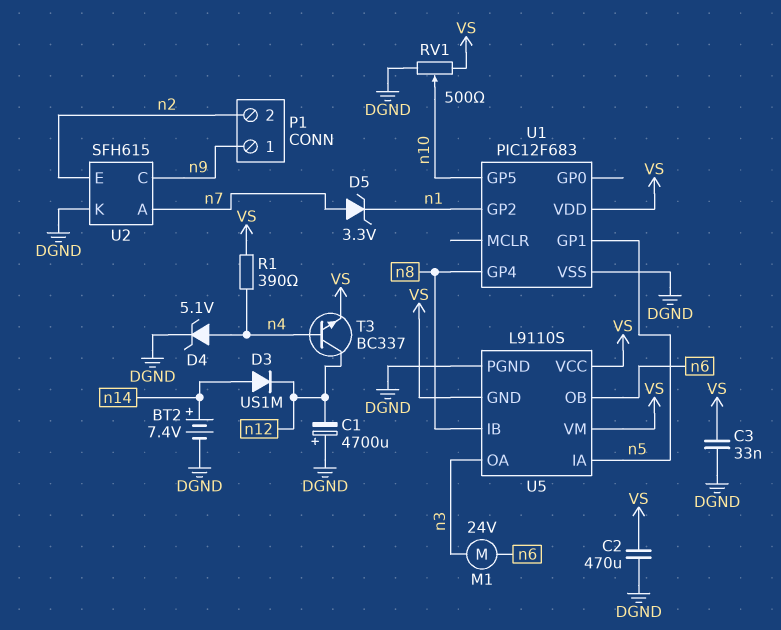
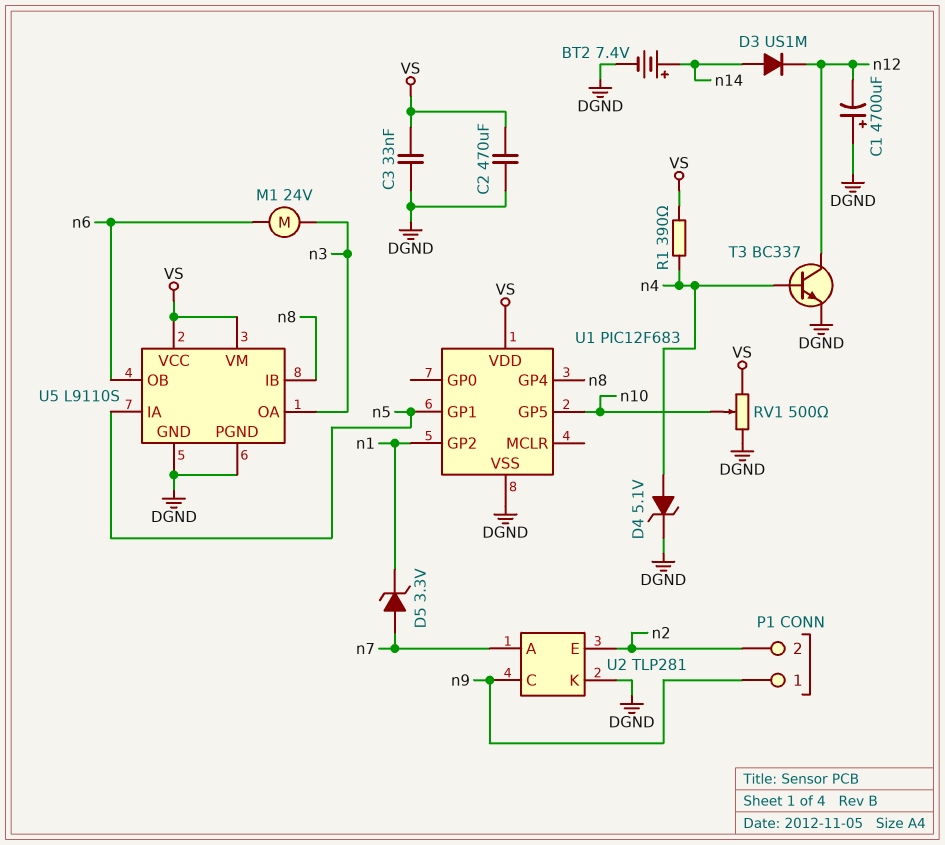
T3: NPN BC337 (B n4, C n12, E VS) -> NPN BC337 (B n4, C n12, E DGND)
U2: SFH615 -> TLP281
U5 pin GND: VS -> DGND

